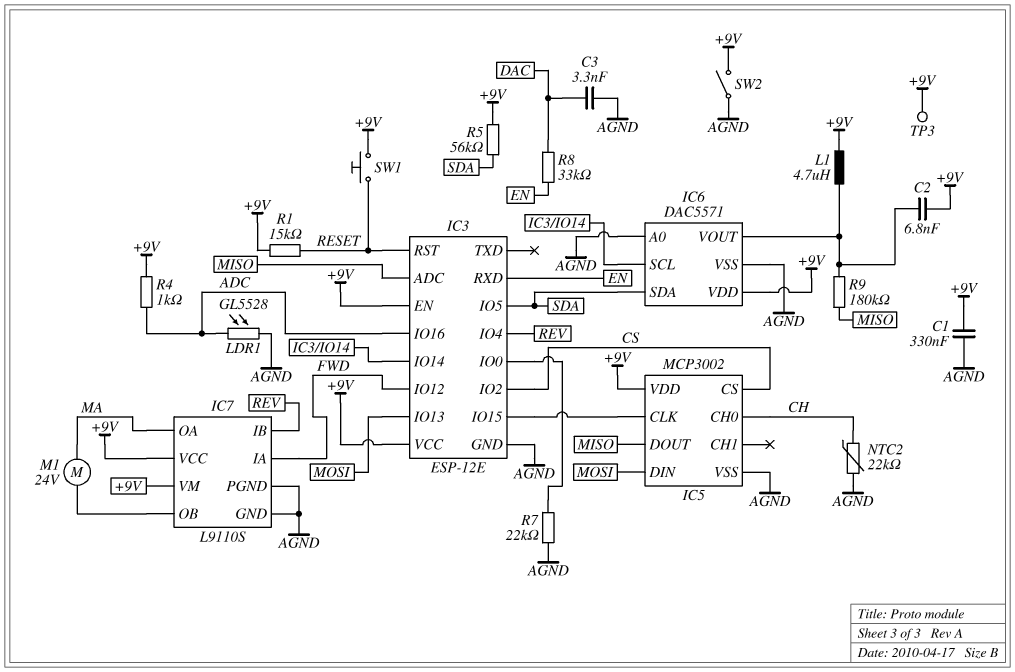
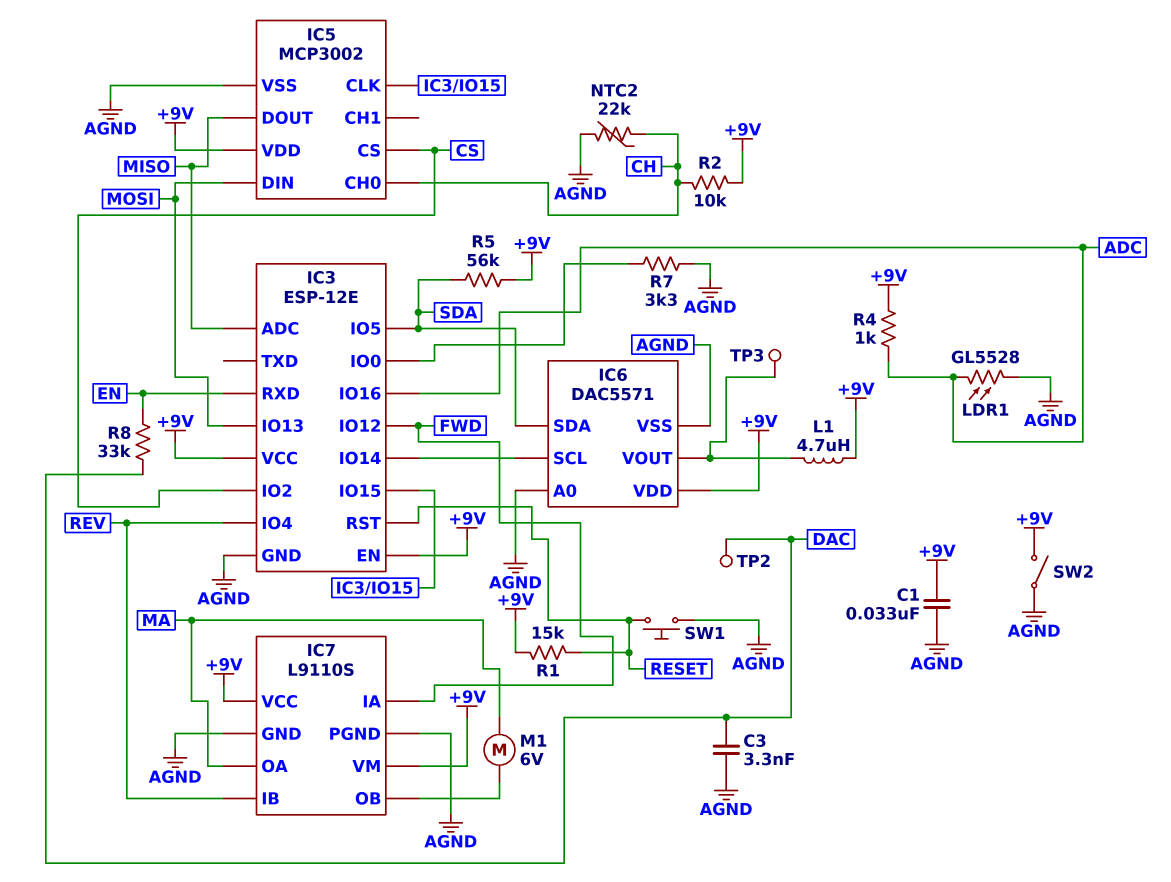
C1: 330nF (+9V, AGND) -> 33nF (+9V, AGND)
C2: 6.8nF (+9V, IC6/VOUT) -> none
M1: motor 24V (IC7/OB, MA) -> motor 6V (IC7/OB, MA)
R2: none -> 10k (+9V, CH)
R7: 22k (AGND, IC3/IO0) -> 3.3k (AGND, IC3/IO0)
R9: 180k (IC6/VOUT, MISO) -> none
SW1: button (+9V, RESET) -> button (AGND, RESET)
TP2: none -> test point (DAC)
TP3: test point (+9V) -> test point (IC6/VOUT)

